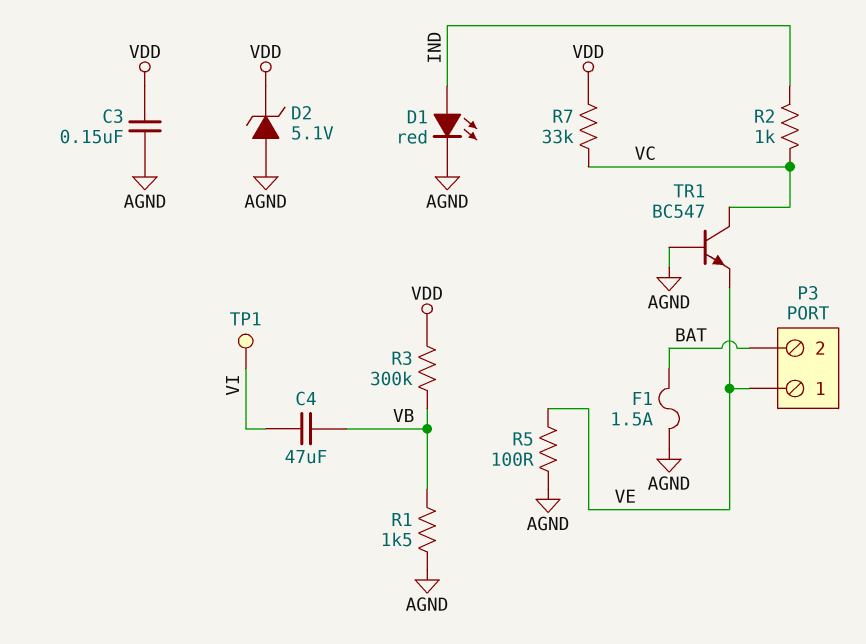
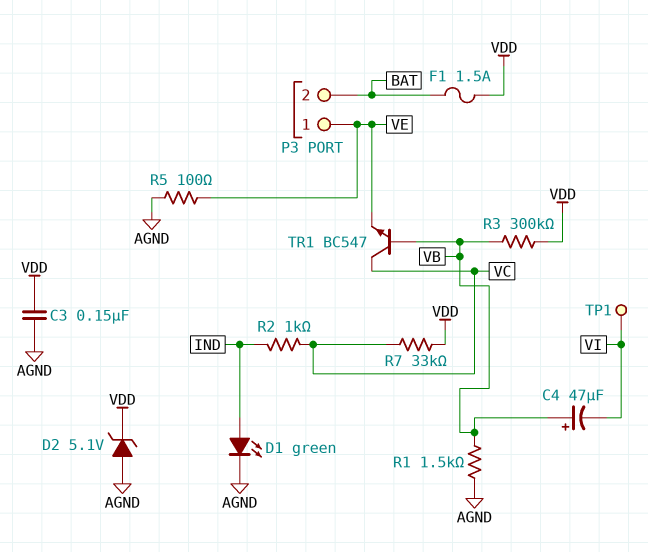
C4: 47uF (VB, VI) -> 47uF (plus VB, minus VI)
D1: LED red (A IND, K AGND) -> LED green (A IND, K AGND)
F1: 1.5A (AGND, BAT) -> 1.5A (BAT, VDD)
TR1: NPN BC547 (B AGND, C VC, E VE) -> NPN BC547 (B VB, C VC, E VE)

